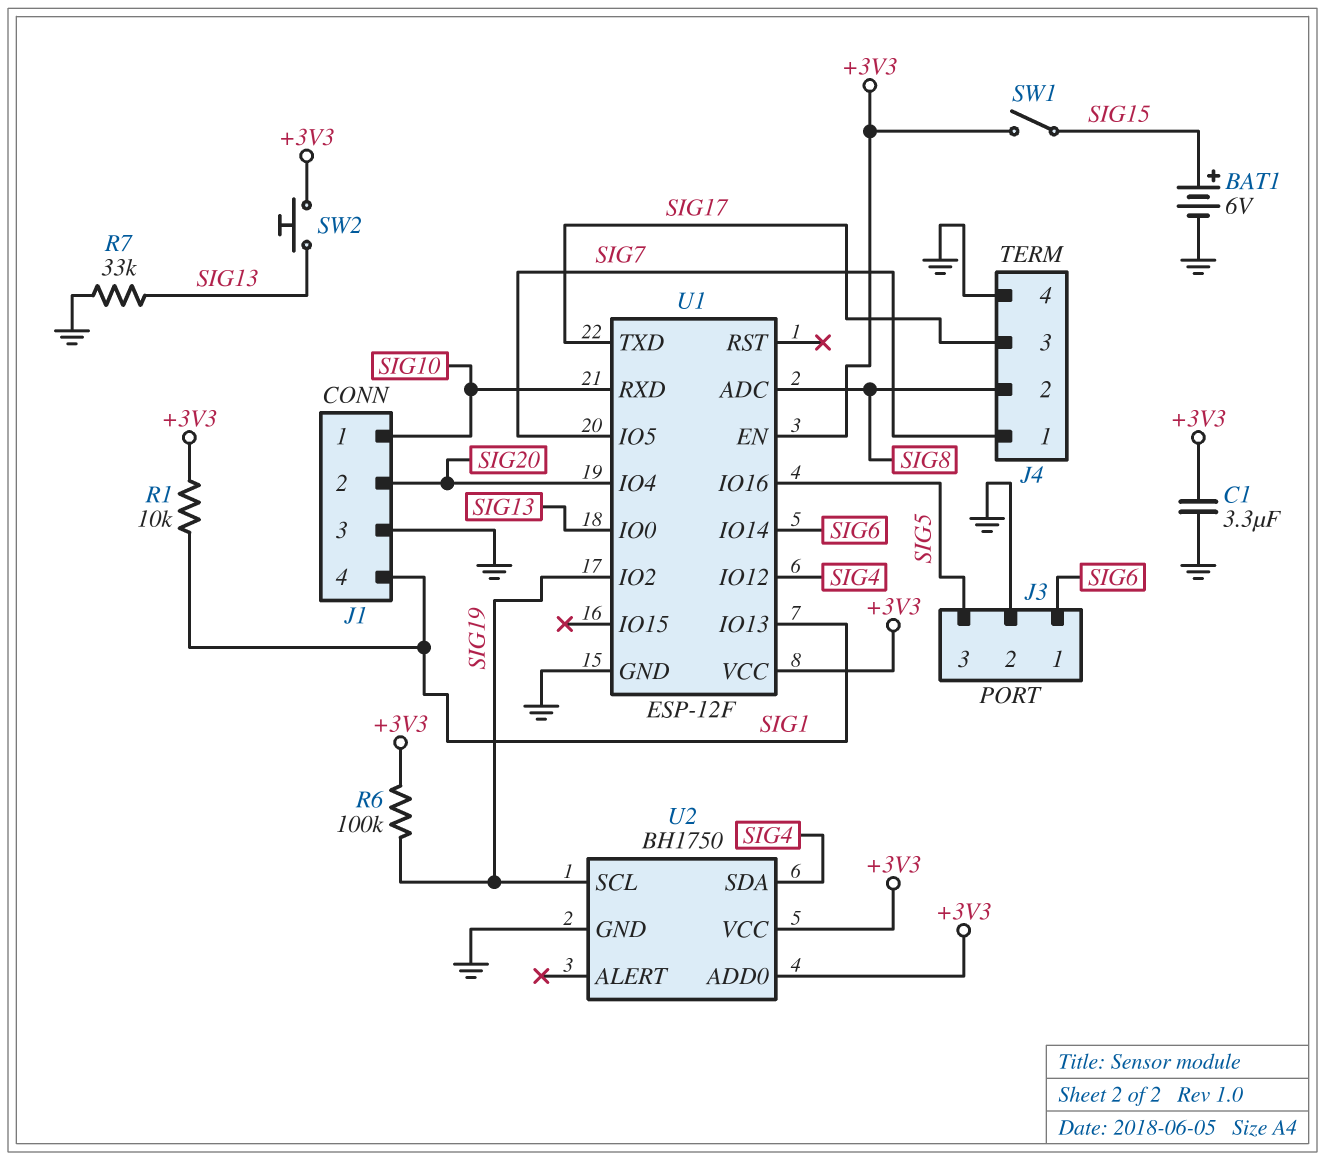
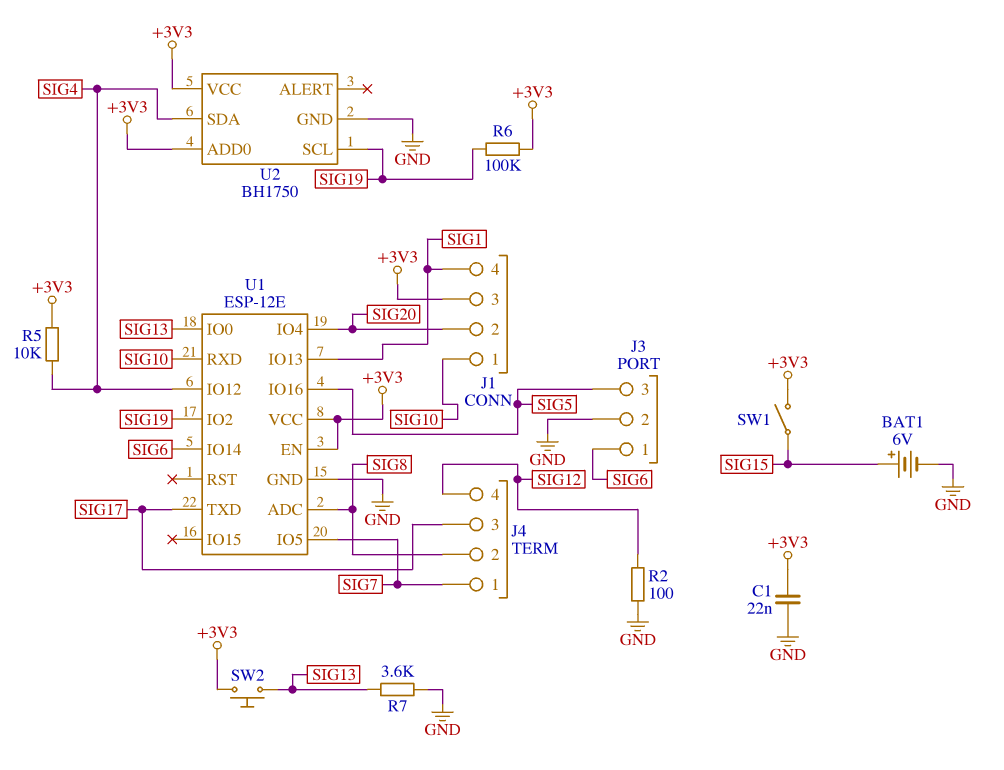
C1: 3.3uF (+3V3, GND) -> 22nF (+3V3, GND)
J1 pin 3: GND -> +3V3
J4 pin 4: GND -> SIG12
R1: 10k (+3V3, SIG1) -> none
R2: none -> 100 (GND, SIG12)
R5: none -> 10k (+3V3, SIG4)
R7: 33k (GND, SIG13) -> 3.6k (GND, SIG13)
U1: ESP-12F -> ESP-12E

